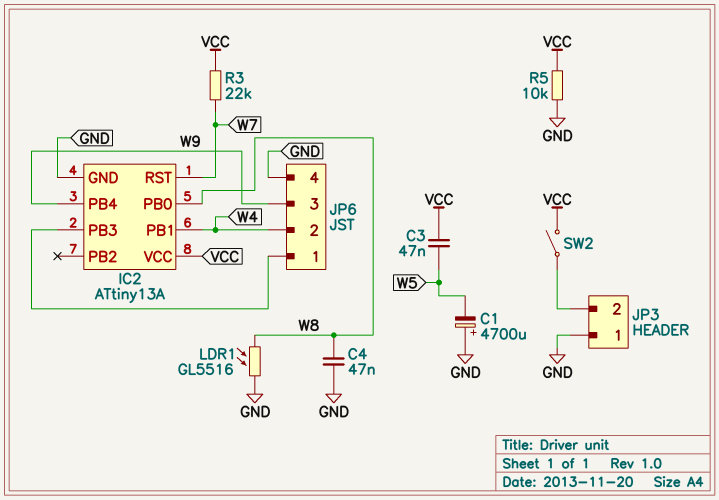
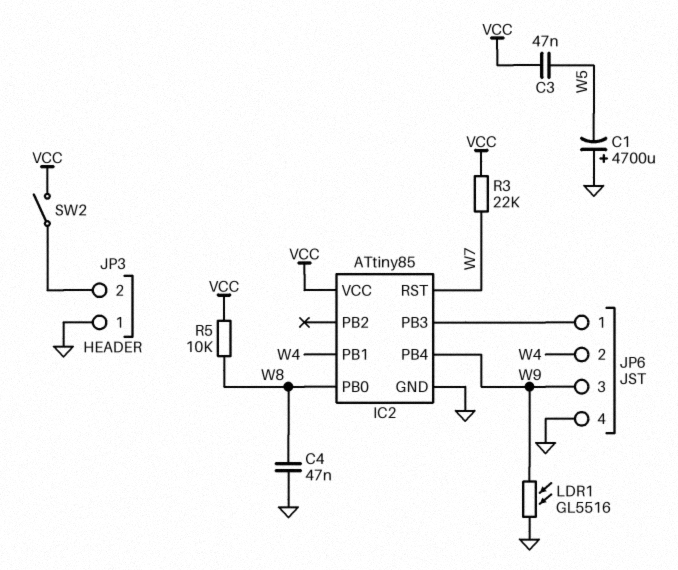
IC2: ATtiny13A -> ATtiny85
LDR1: GL5516 (GND, W8) -> GL5516 (GND, W9)
R5: 10k (GND, VCC) -> 10k (VCC, W8)

